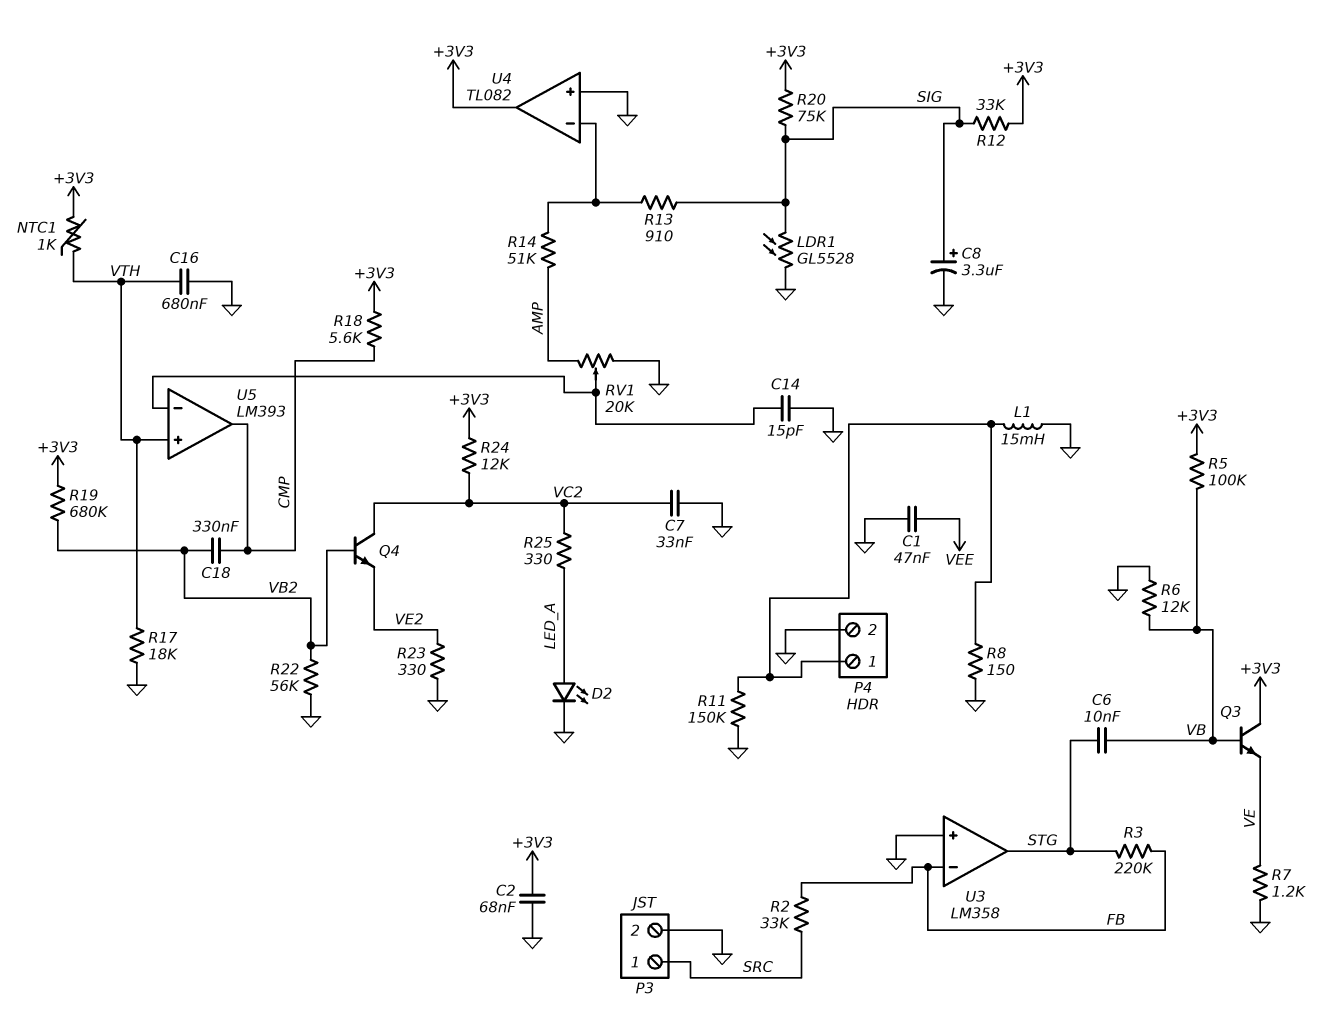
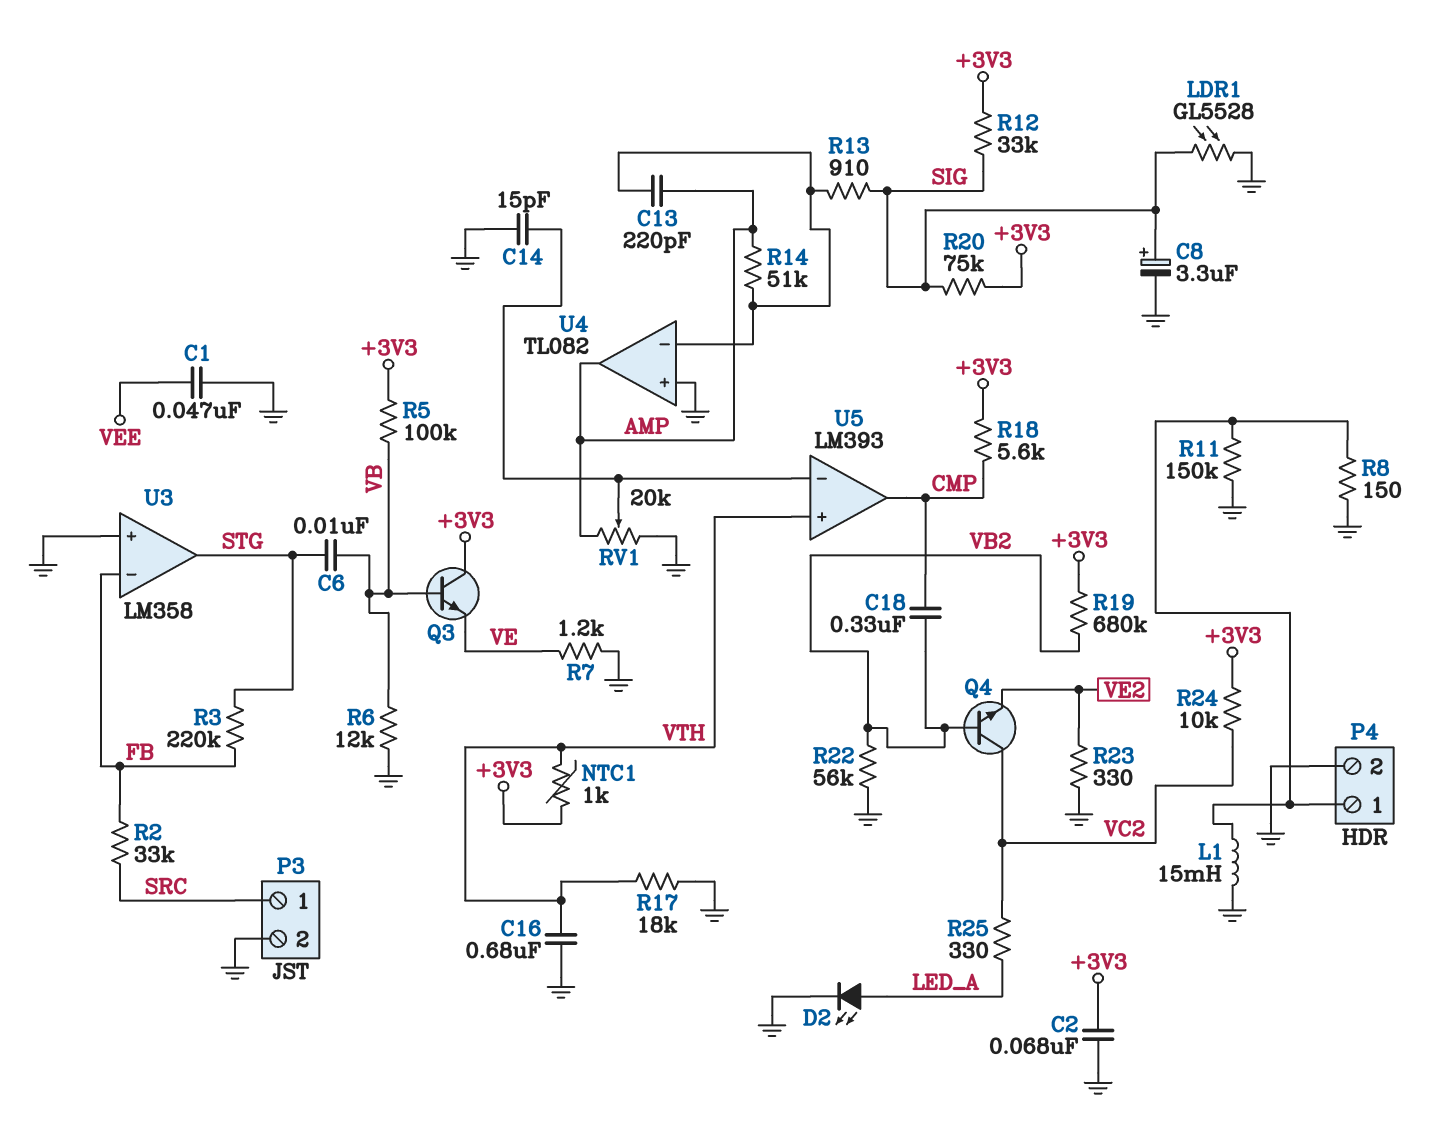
C7: 33nF (GND, VC2) -> none
C13: none -> 220pF (AMP, U4/in-)
R24: 12k (+3V3, VC2) -> 10k (+3V3, VC2)
U4 pin out: +3V3 -> AMP

